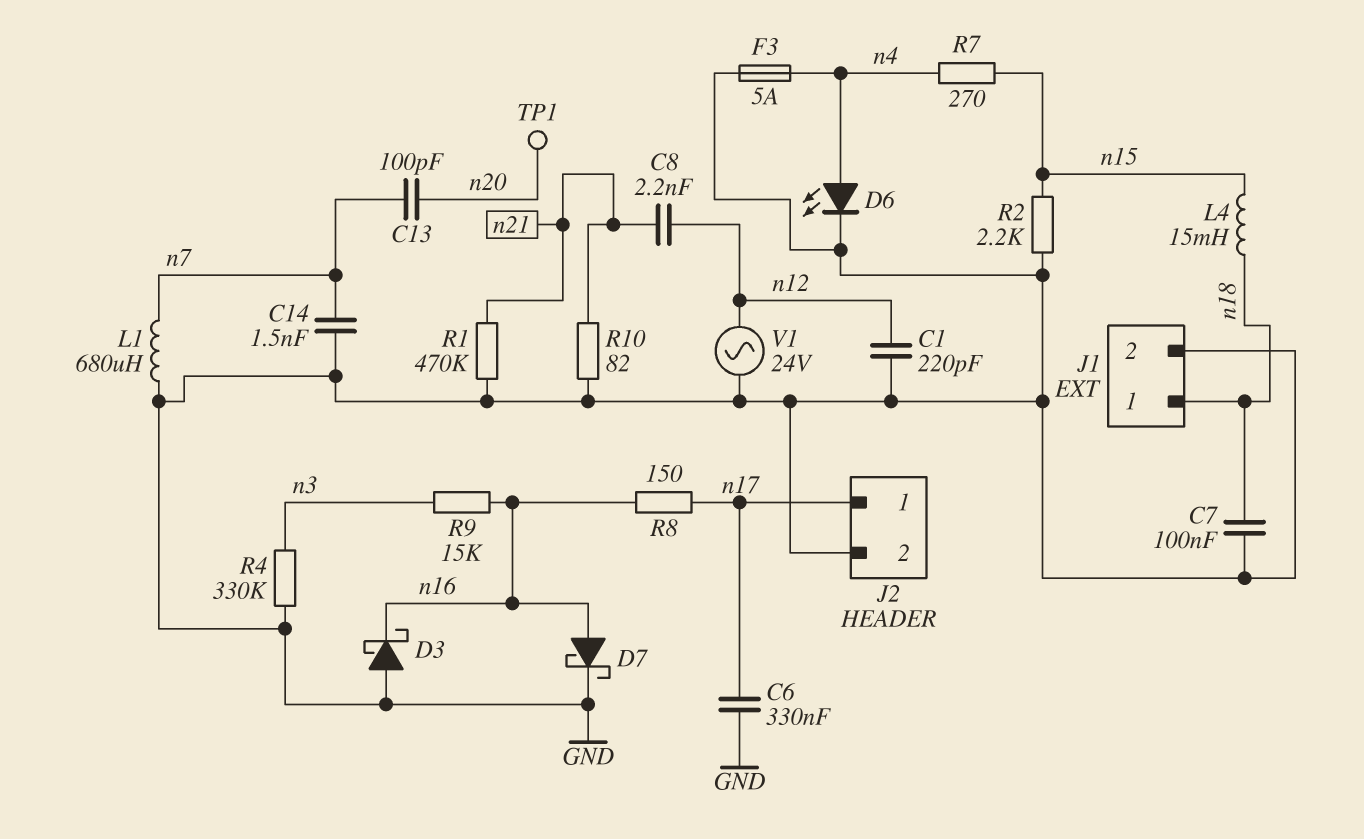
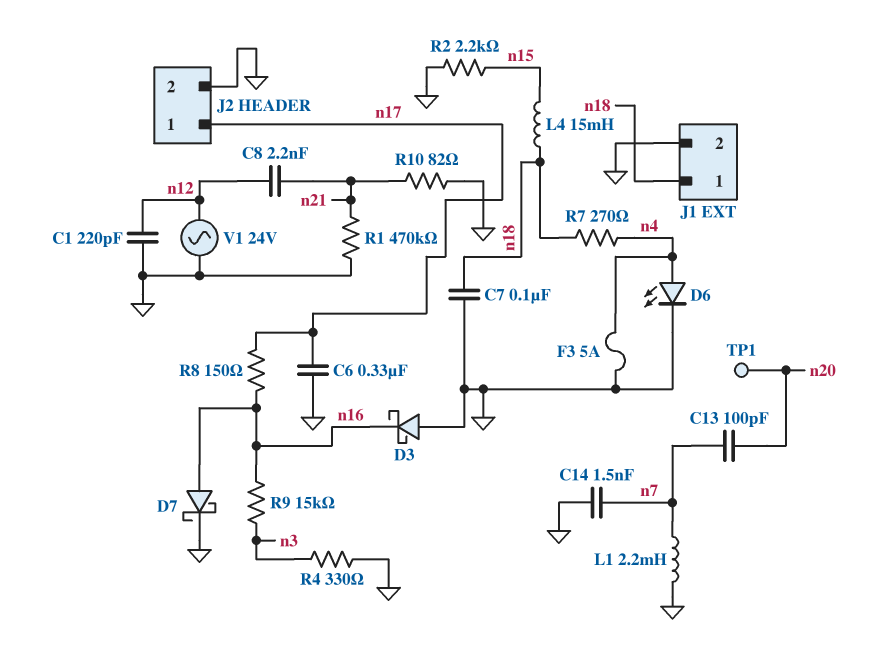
L1: 680uH (GND, n7) -> 2.2mH (GND, n7)
R4: 330k (GND, n3) -> 330 (GND, n3)
R7: 270 (n4, n15) -> 270 (n4, n18)

